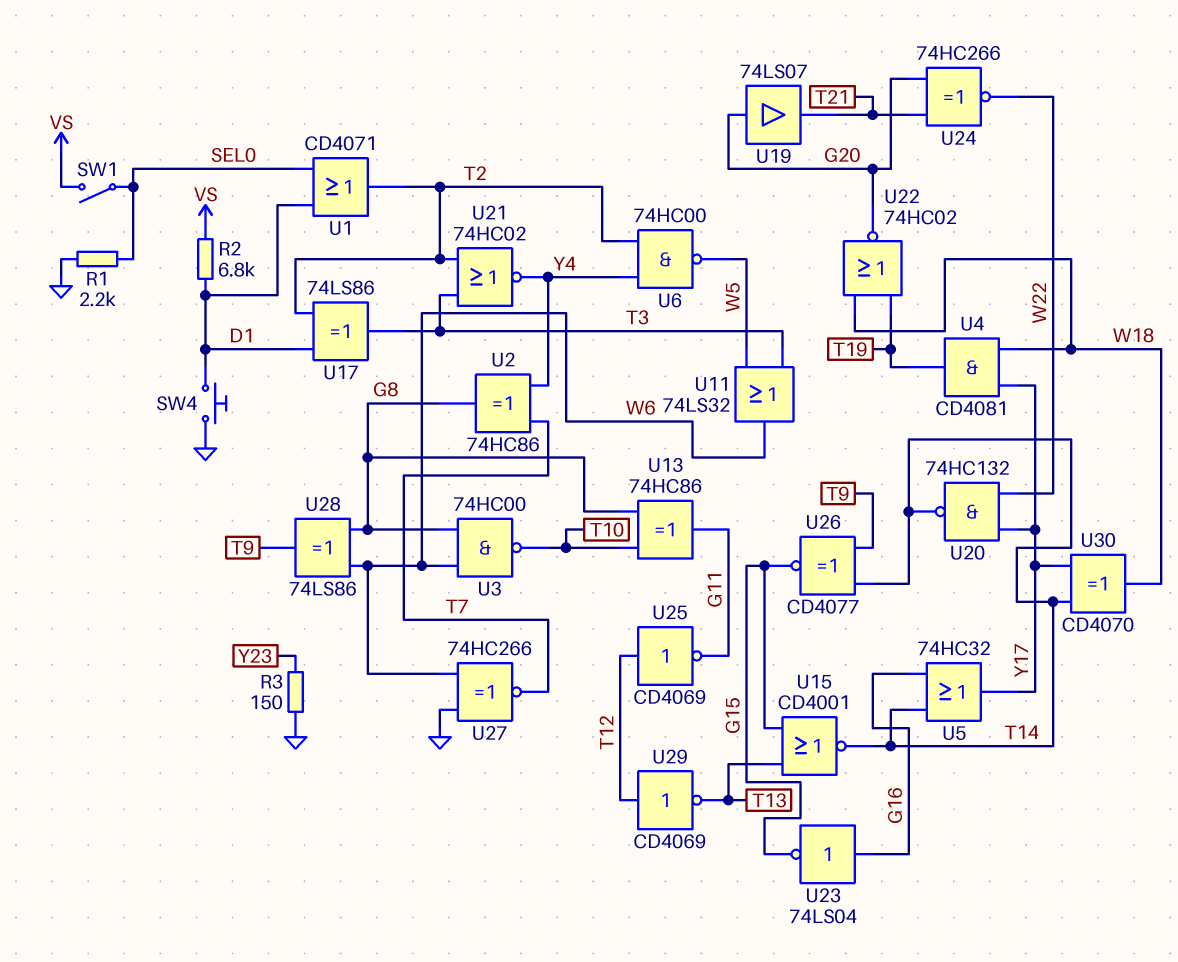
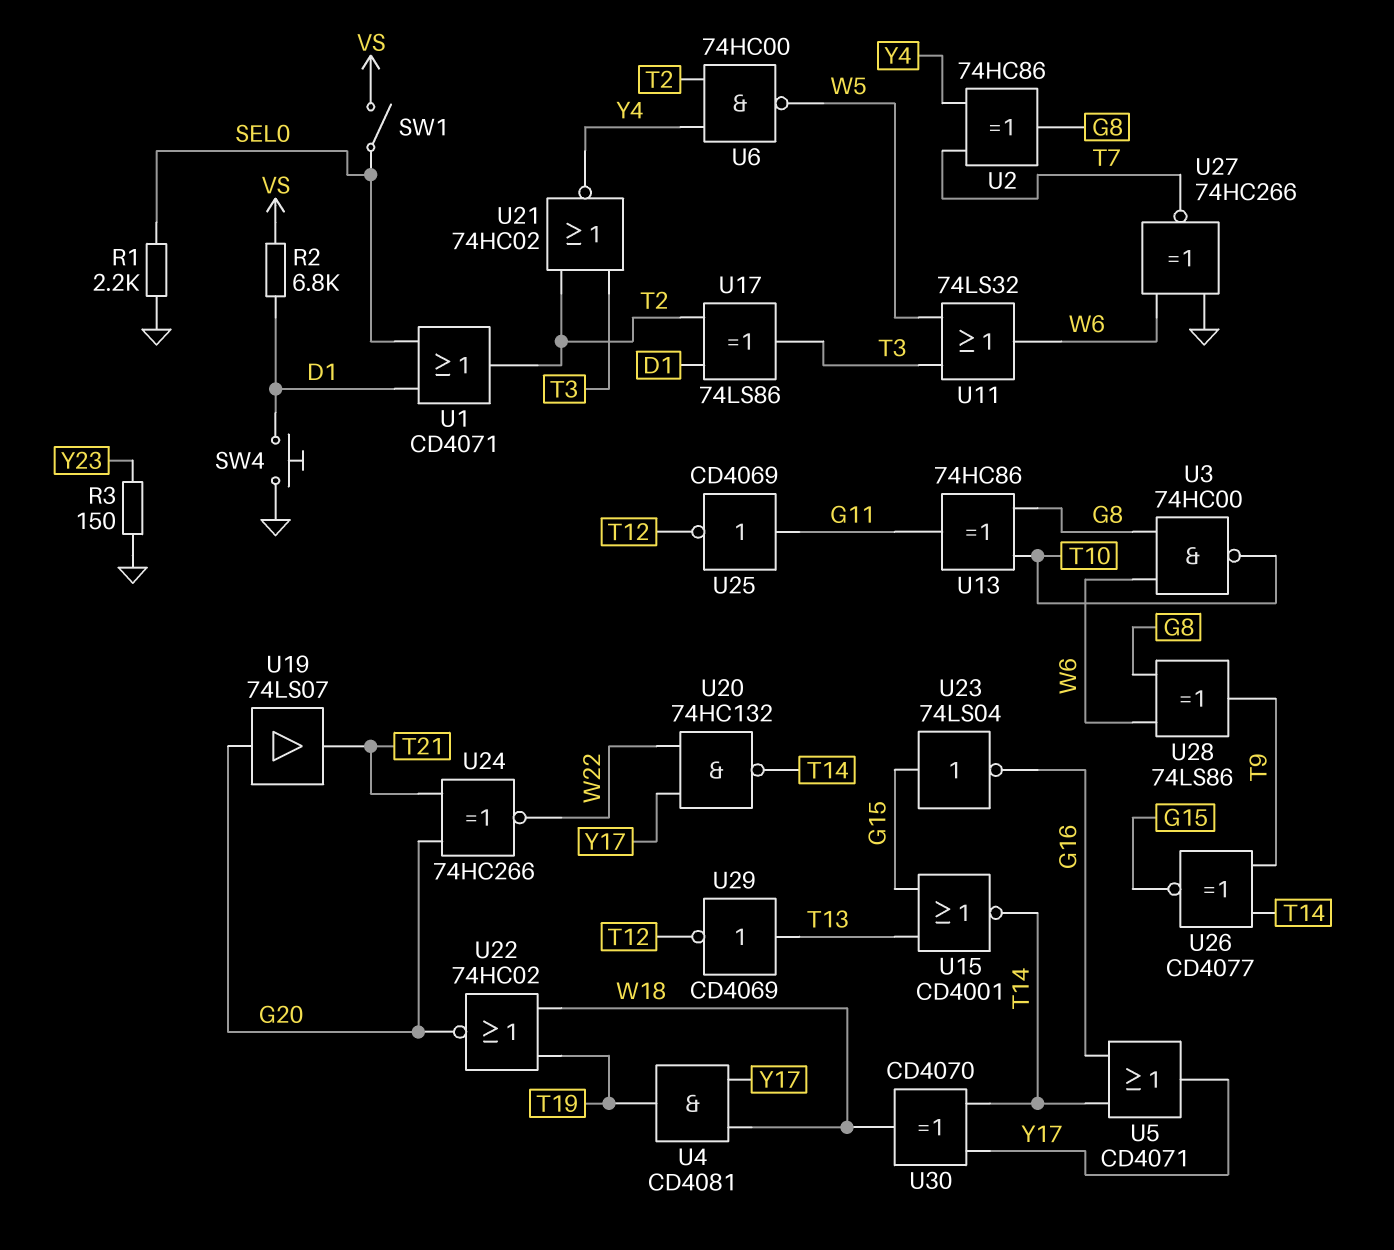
U5: OR 74HC32 (in G16, in T14, out Y17) -> OR CD4071 (in G16, in T14, out Y17)
U23: NOT 74LS04 (in G16, out G15) -> NOT 74LS04 (in G15, out G16)
U25: NOT CD4069 (in T12, out G11) -> NOT CD4069 (in G11, out T12)
U29: NOT CD4069 (in T12, out T13) -> NOT CD4069 (in T13, out T12)

